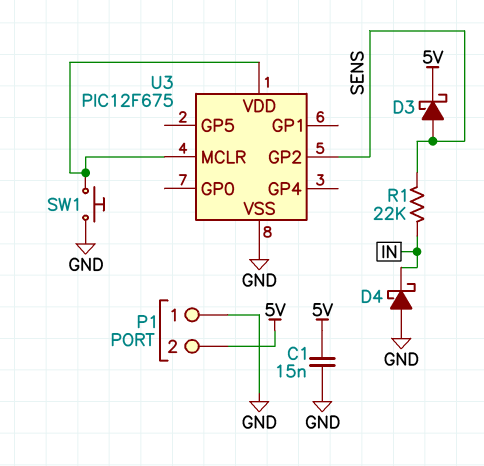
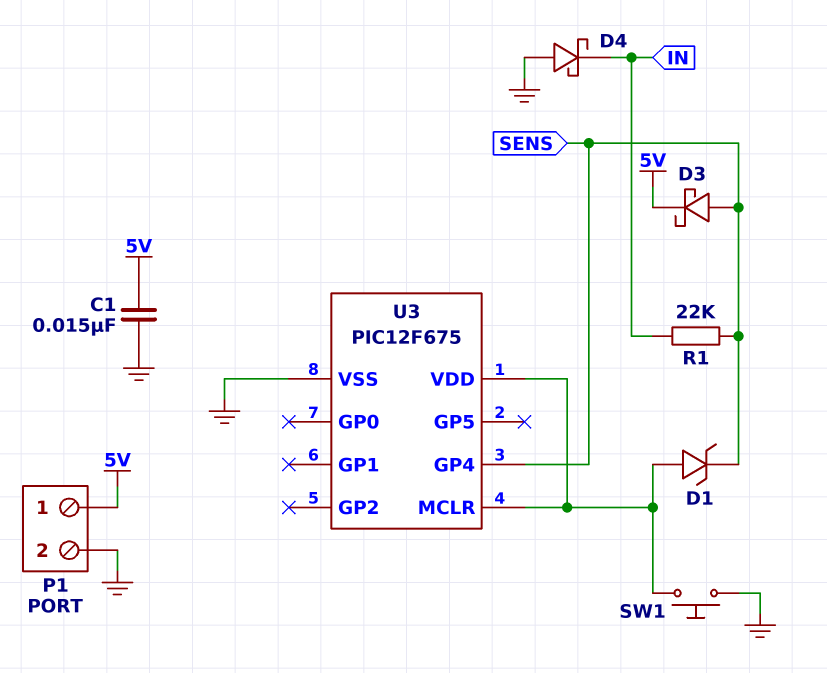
D1: none -> zener (A U3/MCLR, K SENS)
P1 pin 1: GND -> 5V
P1 pin 2: 5V -> GND
U3 pin GP2: SENS -> none
U3 pin GP4: none -> SENS

